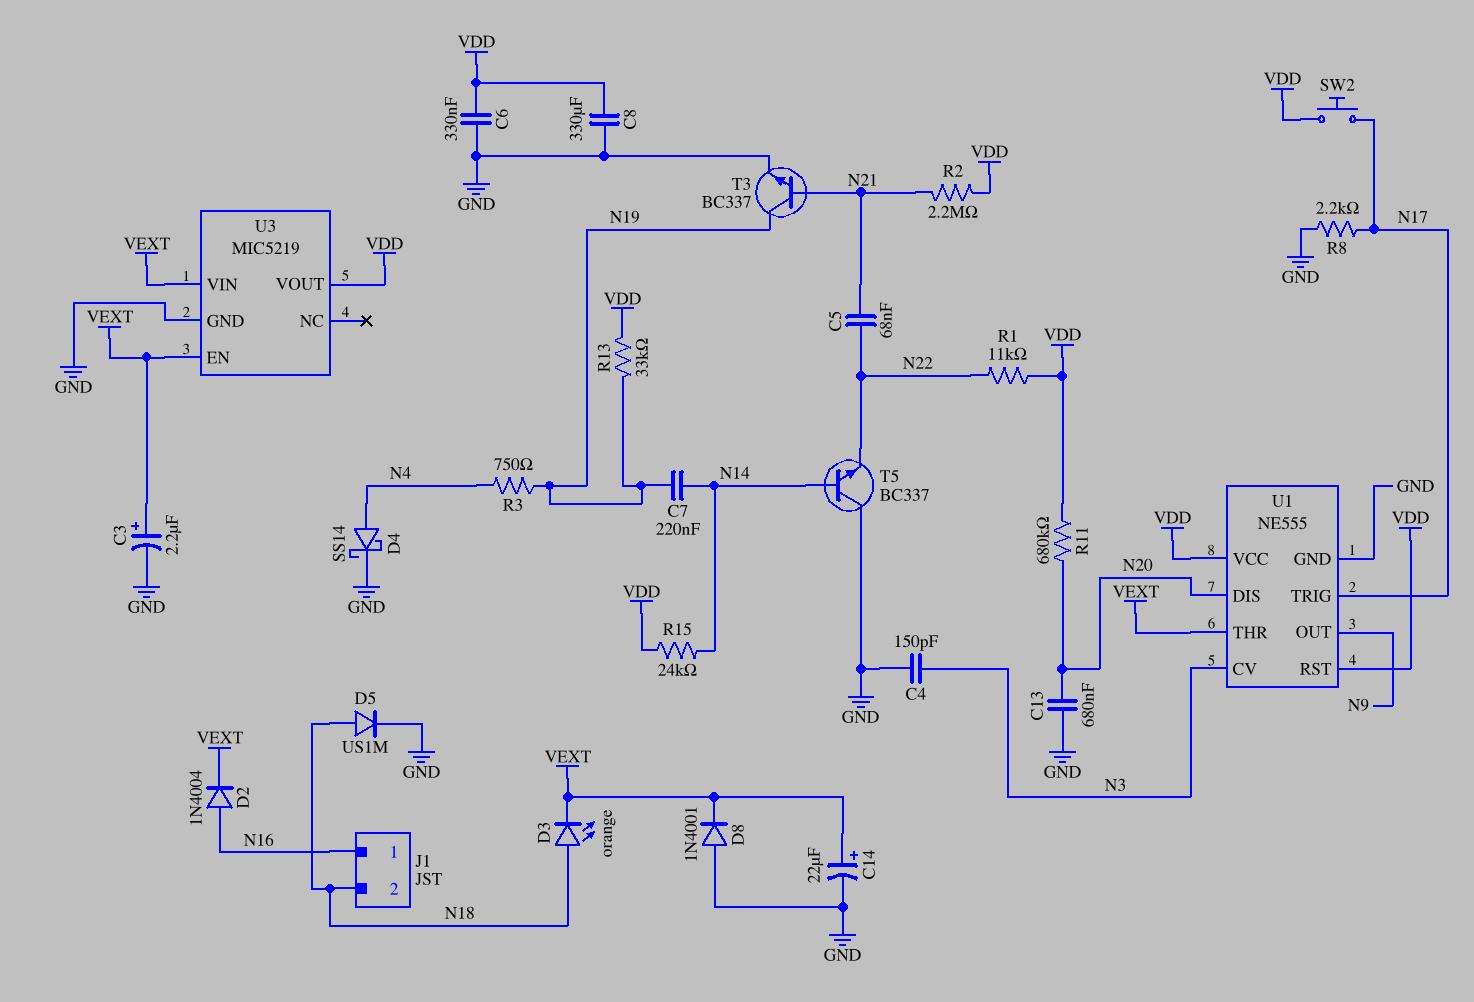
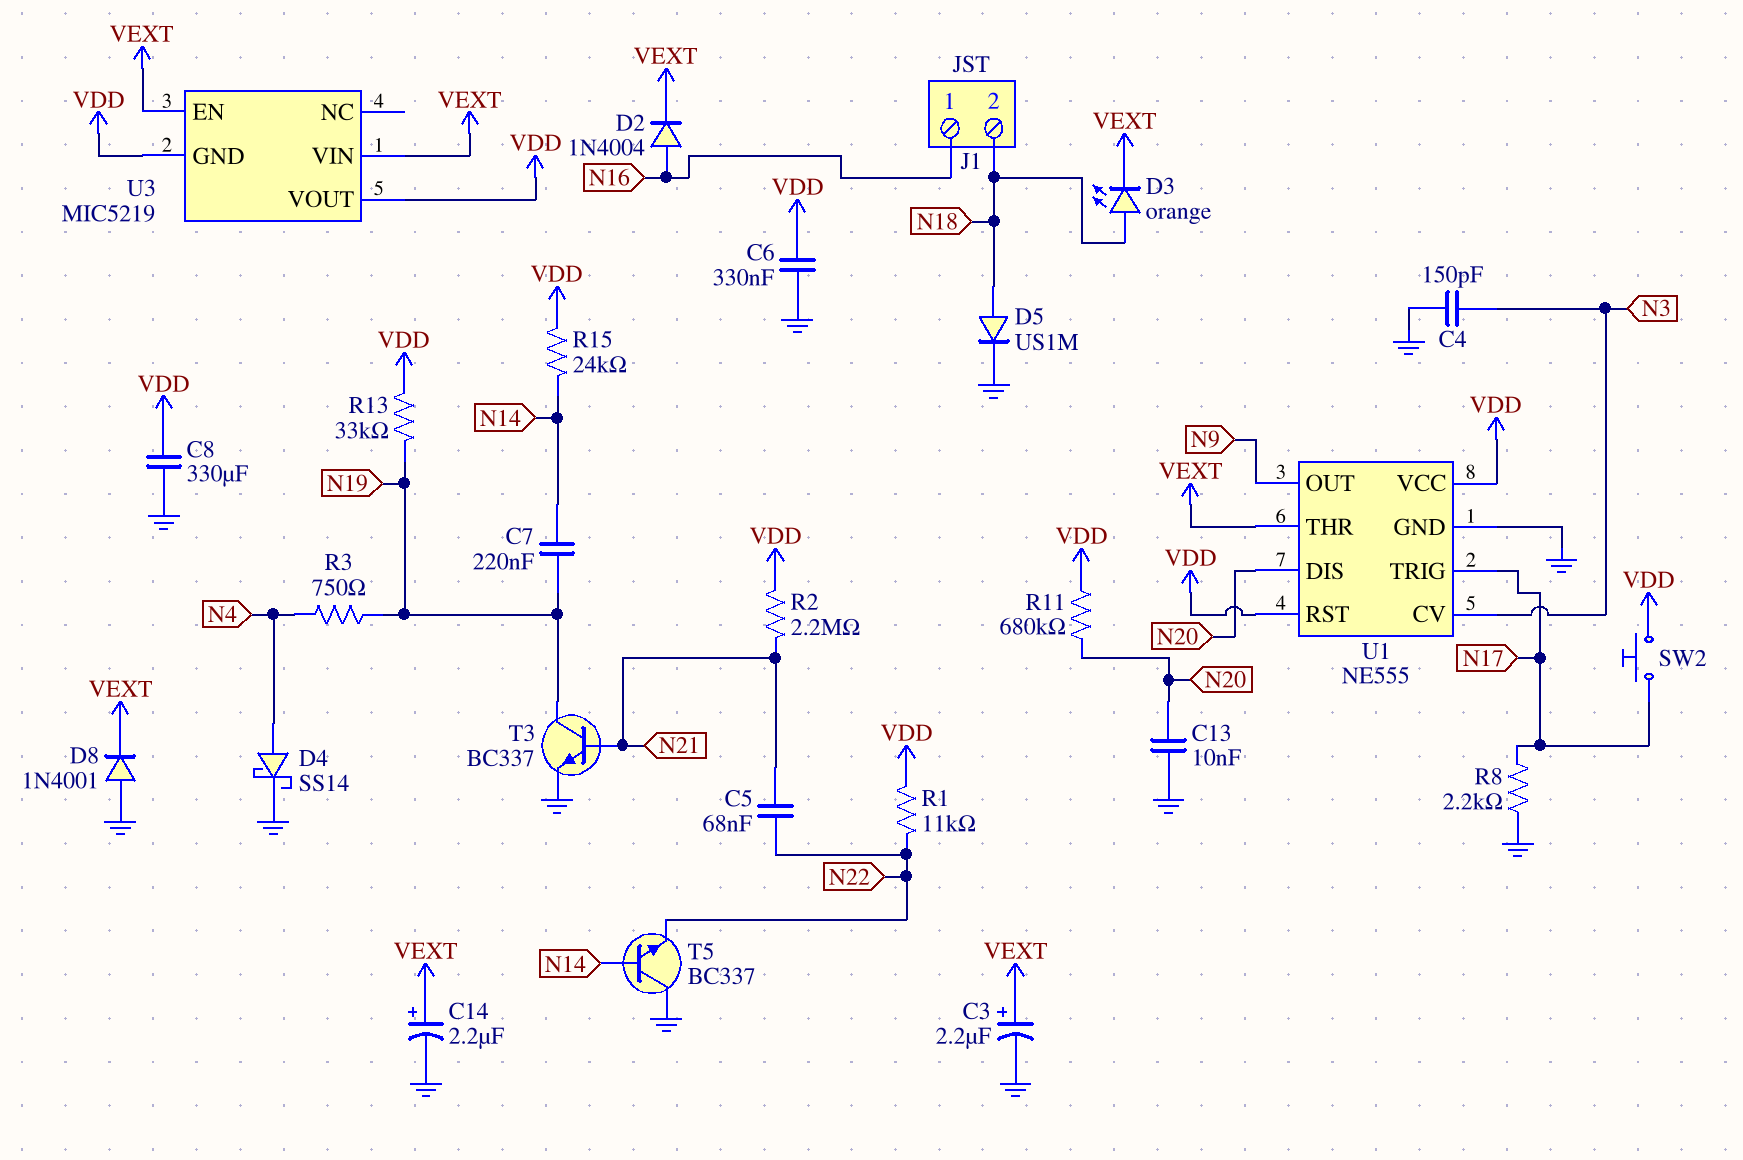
C13: 680nF (GND, N20) -> 10nF (GND, N20)
C14: 22uF (plus VEXT, minus GND) -> 2.2uF (plus VEXT, minus GND)
U3 pin GND: GND -> VDD

